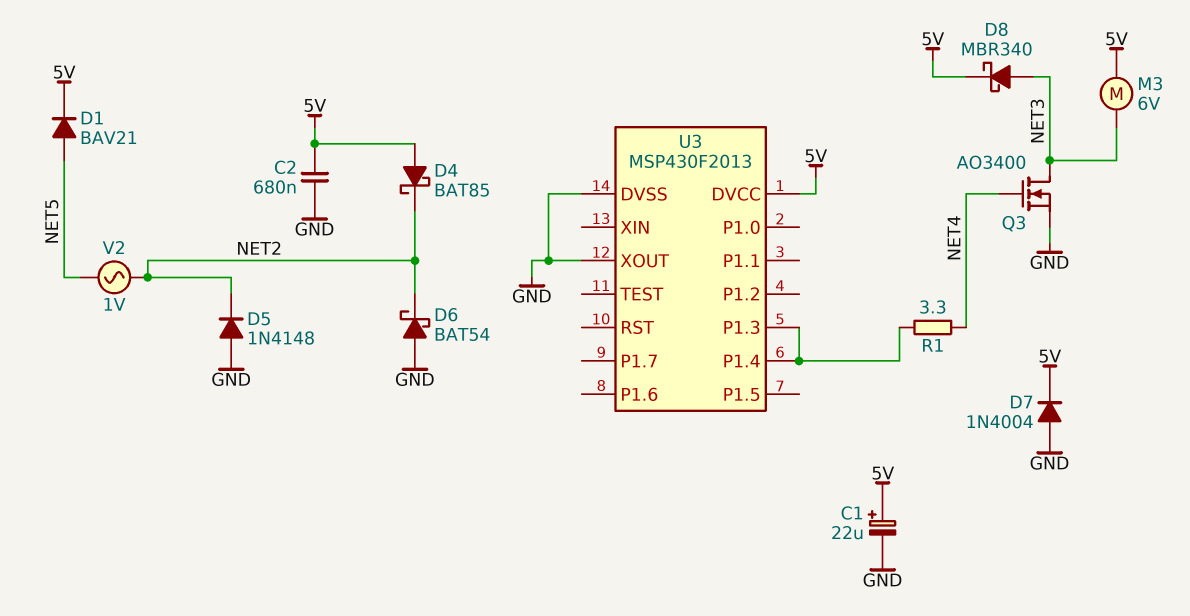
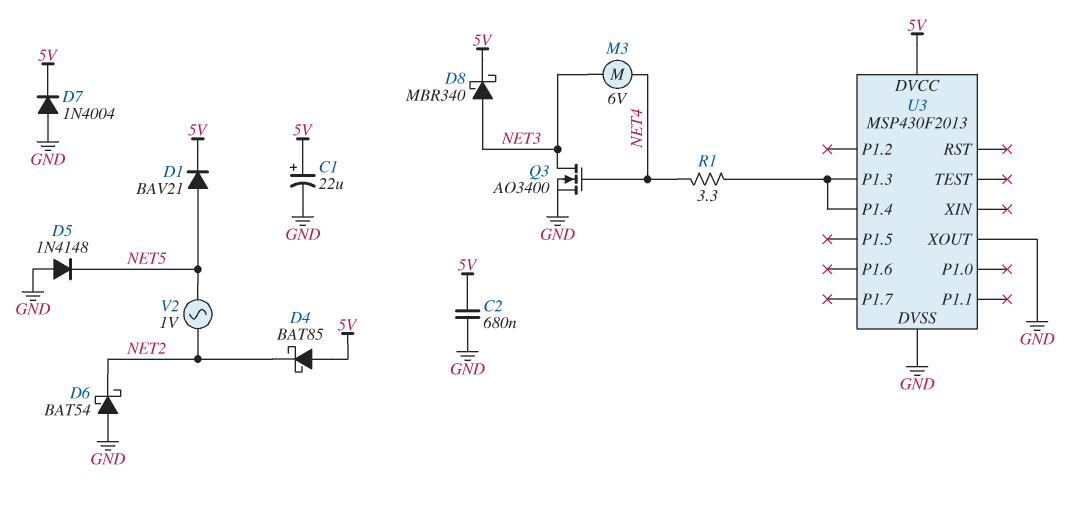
D5: diode 1N4148 (A GND, K NET2) -> diode 1N4148 (A GND, K NET5)
M3: motor 6V (5V, NET3) -> motor 6V (NET3, NET4)

